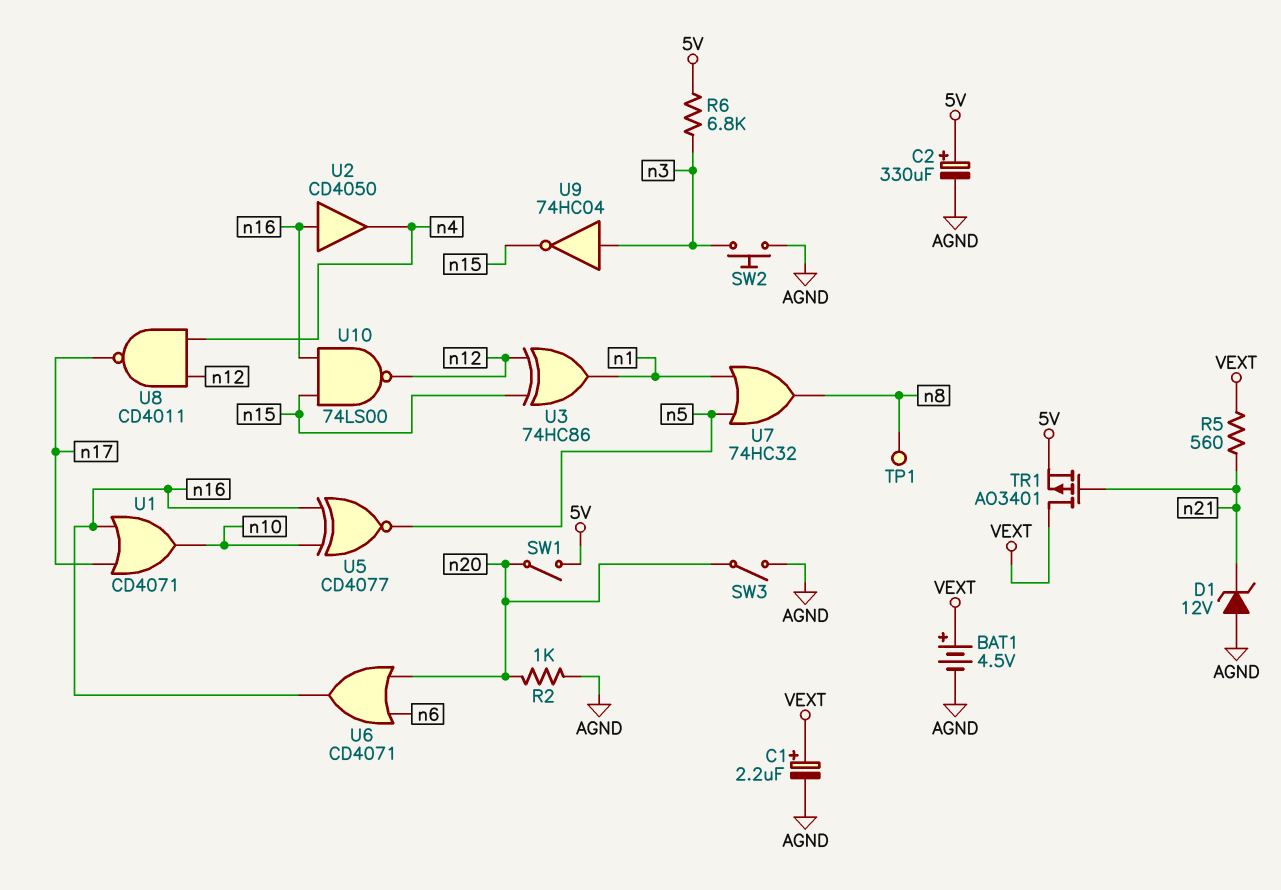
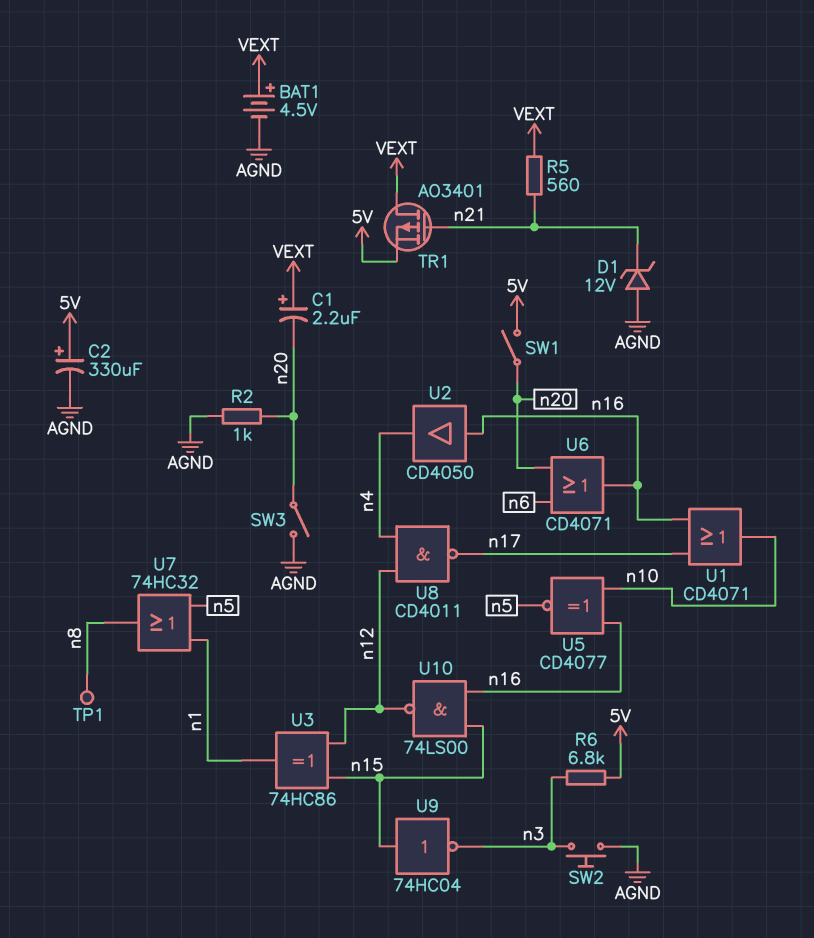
C1: 2.2uF (plus VEXT, minus AGND) -> 2.2uF (plus VEXT, minus n20)
U9: NOT 74HC04 (in n3, out n15) -> NOT 74HC04 (in n15, out n3)

